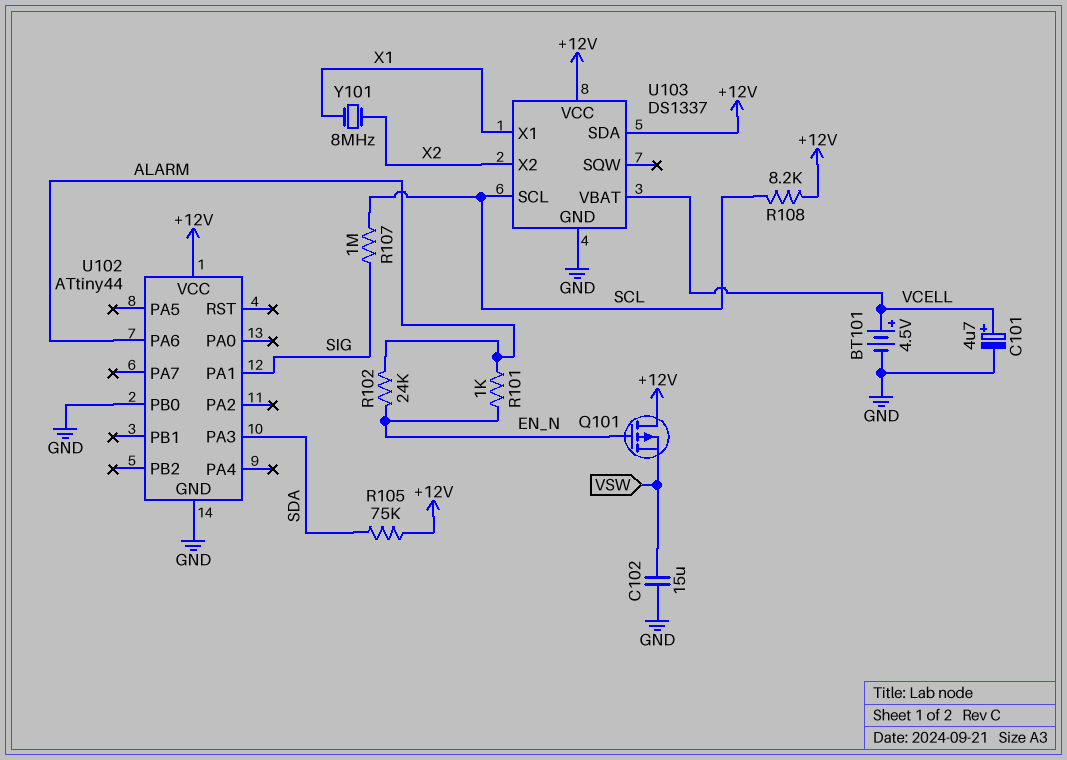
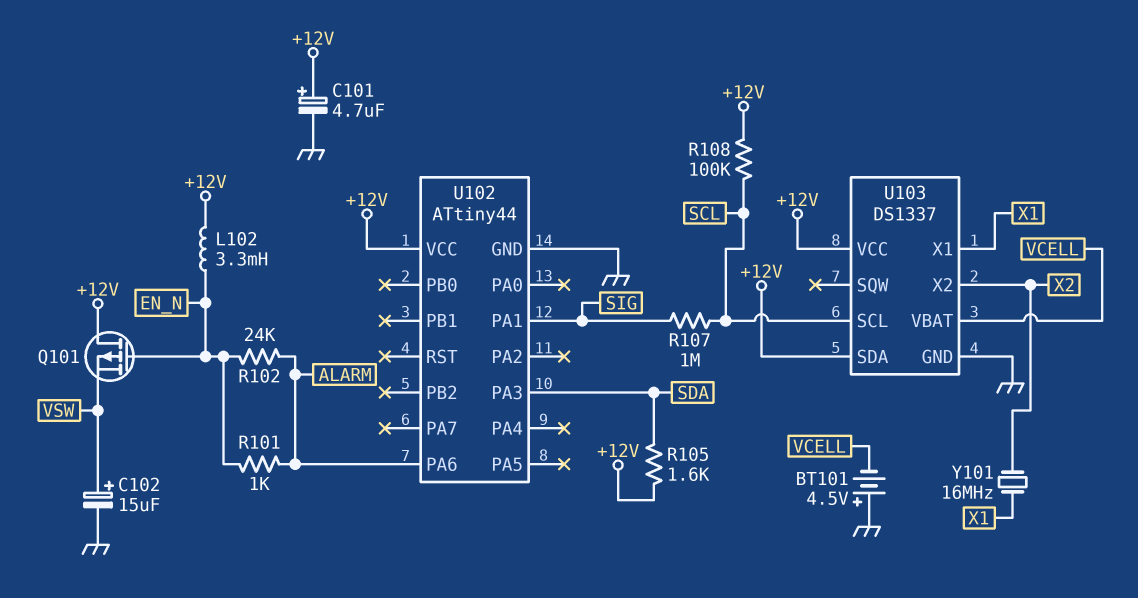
BT101: 4.5V (plus VCELL, minus GND) -> 4.5V (plus GND, minus VCELL)
C101: 4.7uF (plus VCELL, minus GND) -> 4.7uF (plus +12V, minus GND)
C102: 15uF (GND, VSW) -> 15uF (plus VSW, minus GND)
L102: none -> 3.3mH (+12V, EN_N)
R105: 75k (+12V, SDA) -> 1.6k (+12V, SDA)
R108: 8.2k (+12V, SCL) -> 100k (+12V, SCL)
U102 pin PB0: GND -> none
Y101: 8MHz (X1, X2) -> 16MHz (X1, X2)

